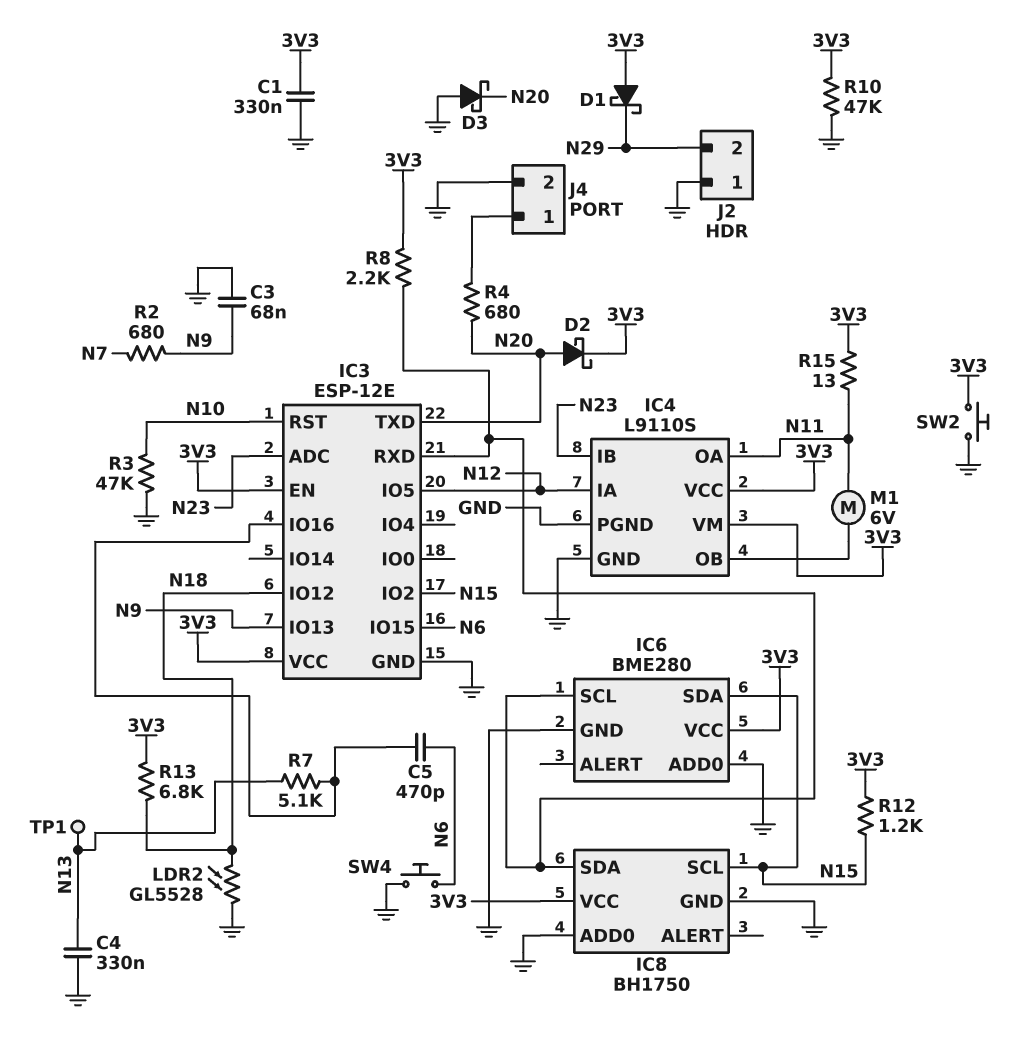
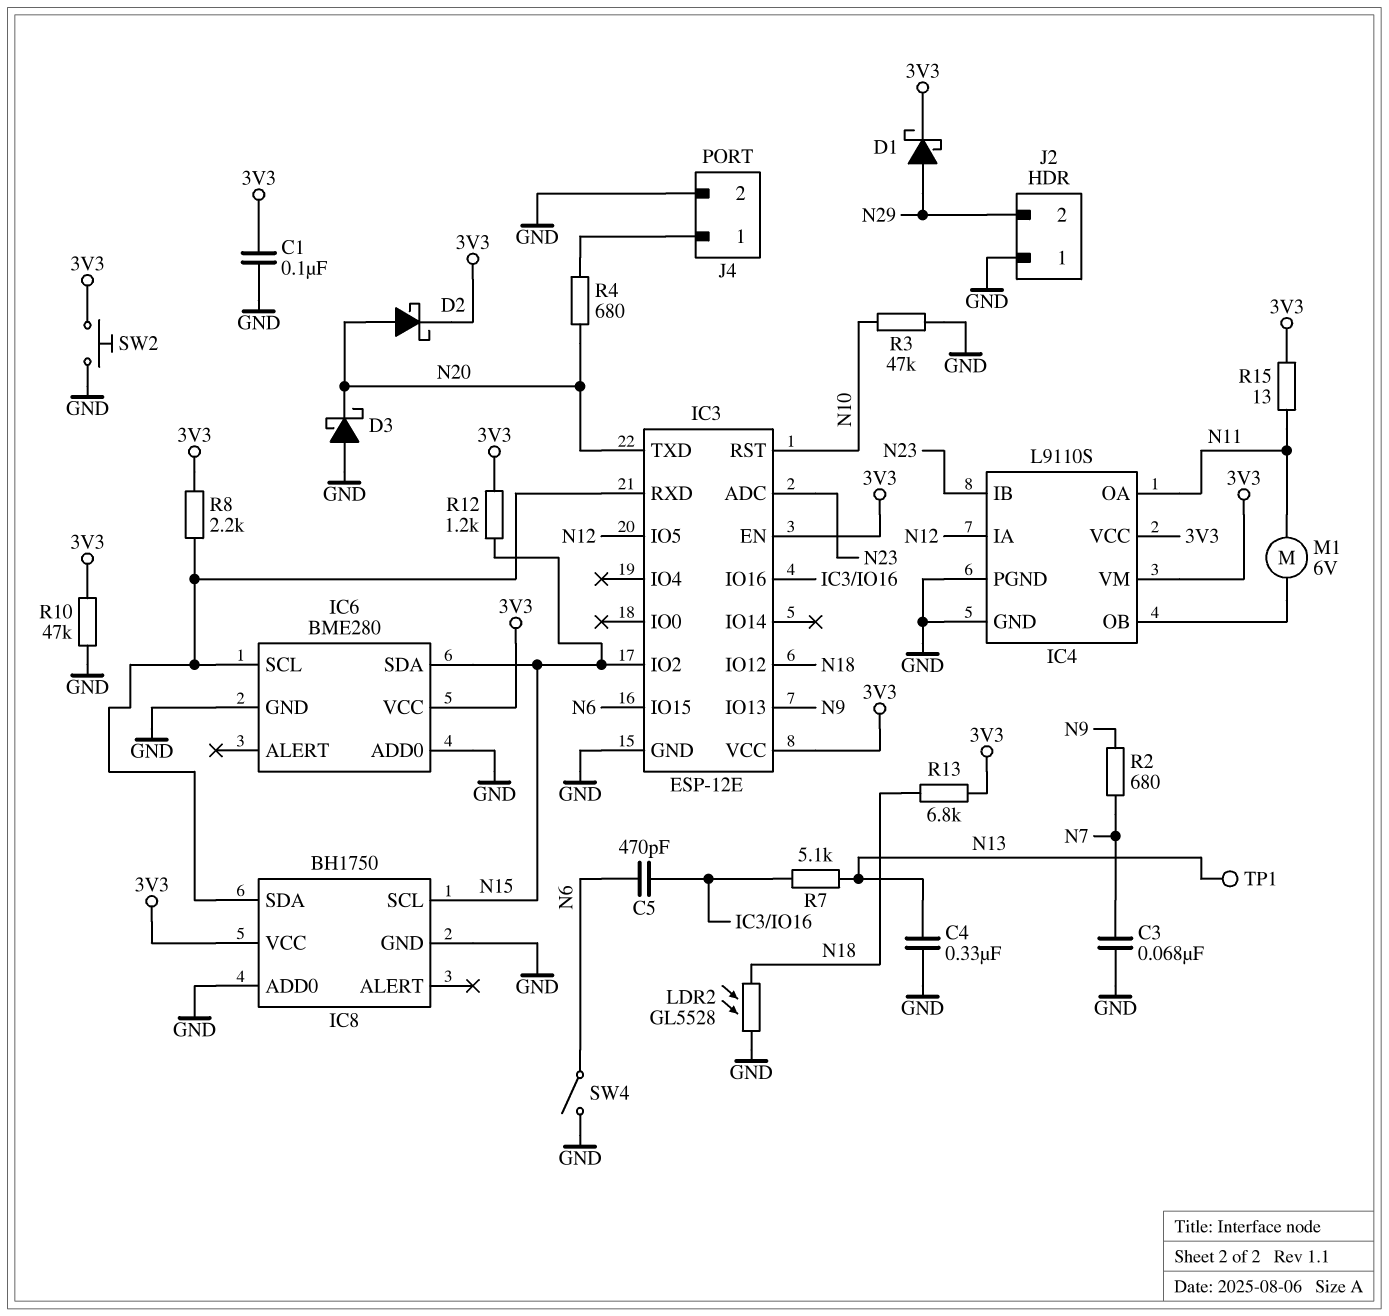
C1: 330nF (3V3, GND) -> 100nF (3V3, GND)
C3: 68nF (GND, N9) -> 68nF (GND, N7)
D1: schottky (A 3V3, K N29) -> schottky (A N29, K 3V3)
SW4: button (GND, N6) -> switch (GND, N6)

